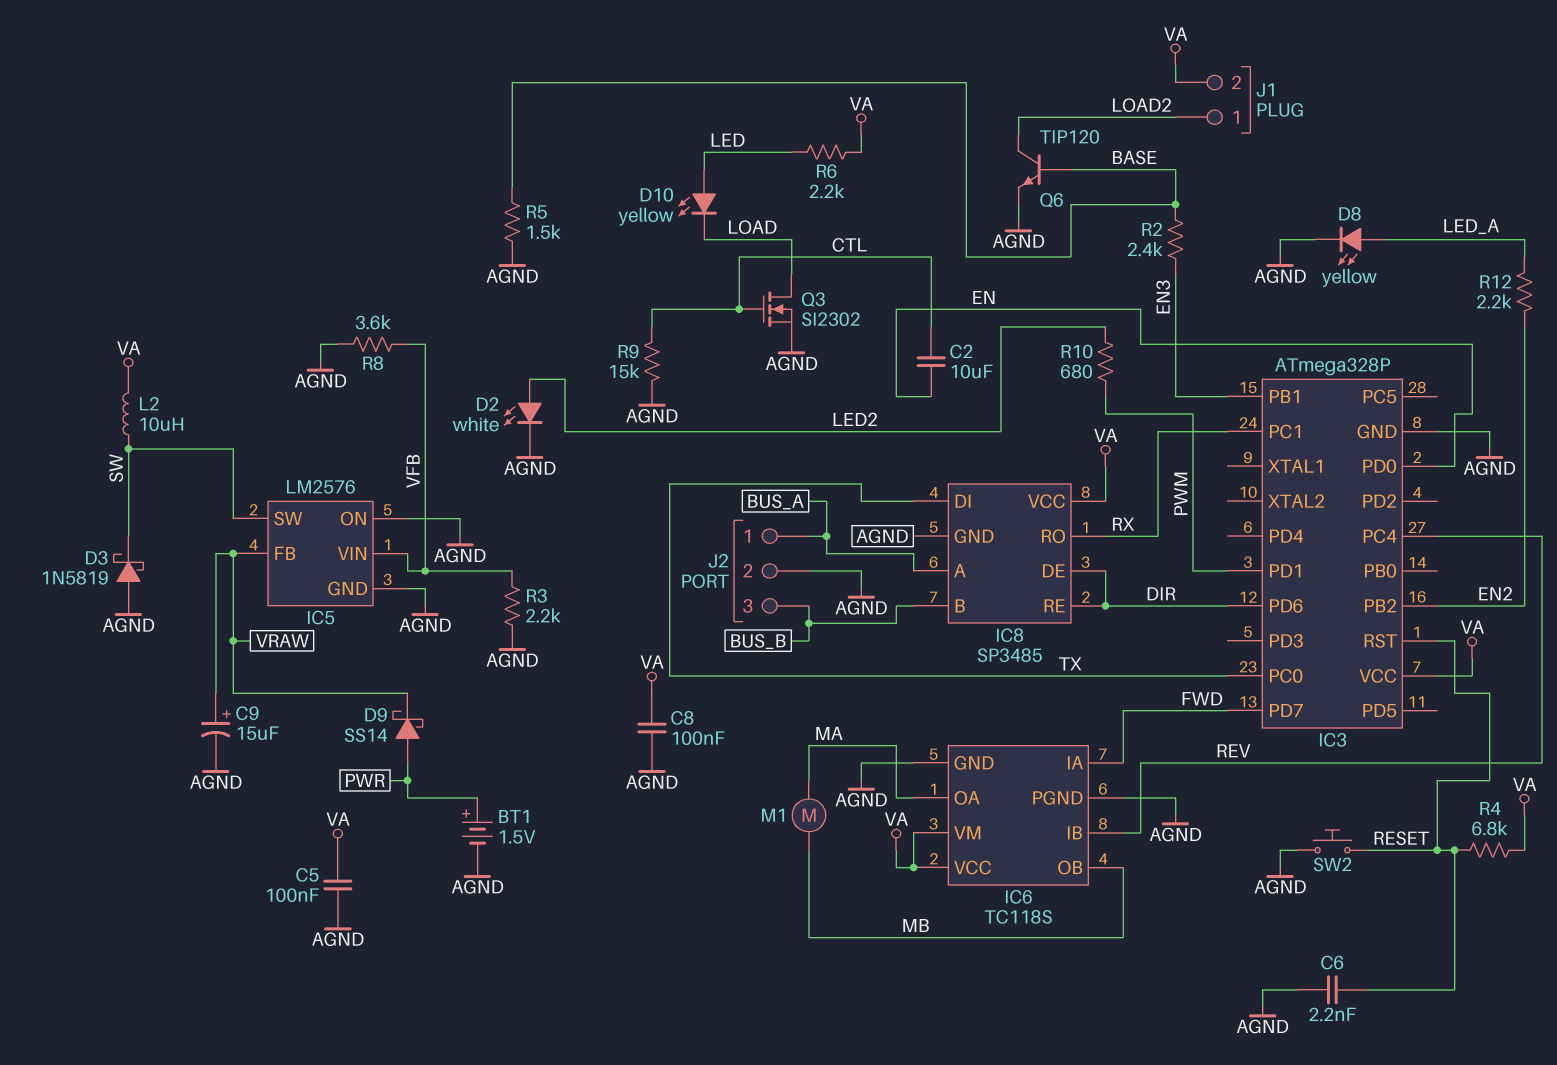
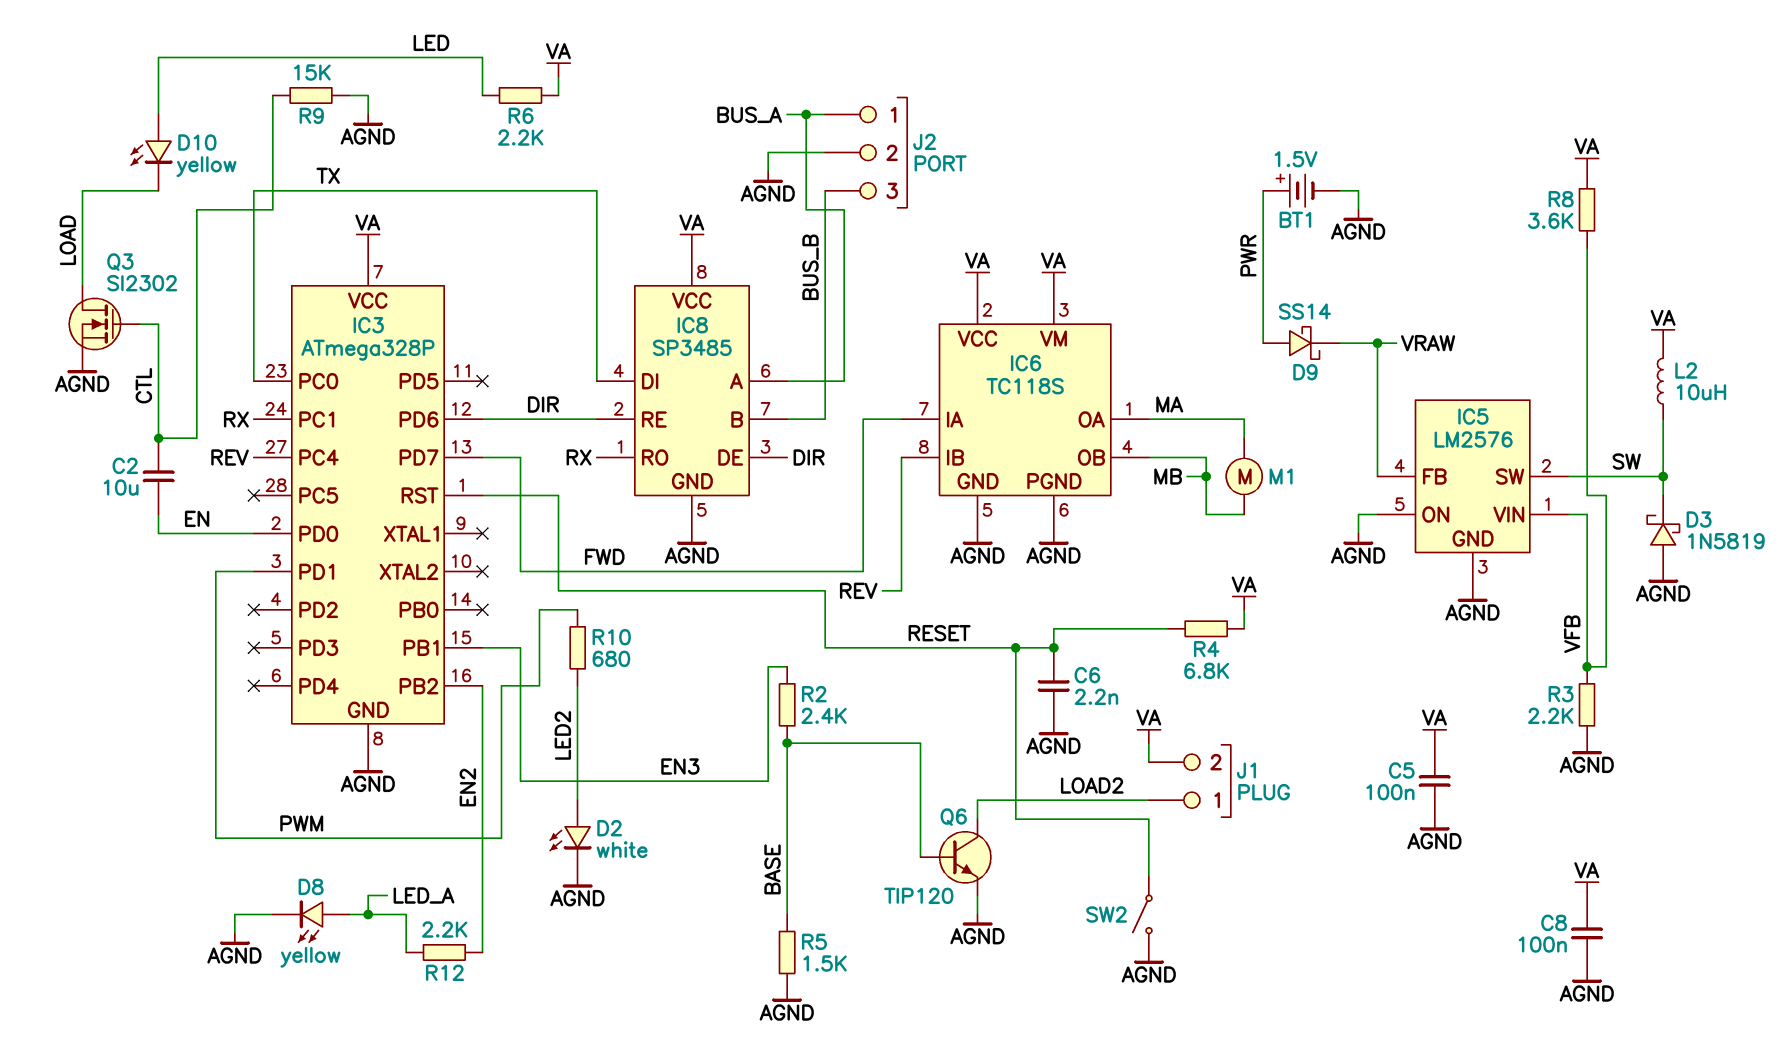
C9: 15uF (plus VRAW, minus AGND) -> none
R8: 3.6k (AGND, VFB) -> 3.6k (VA, VFB)
SW2: button (AGND, RESET) -> switch (AGND, RESET)

